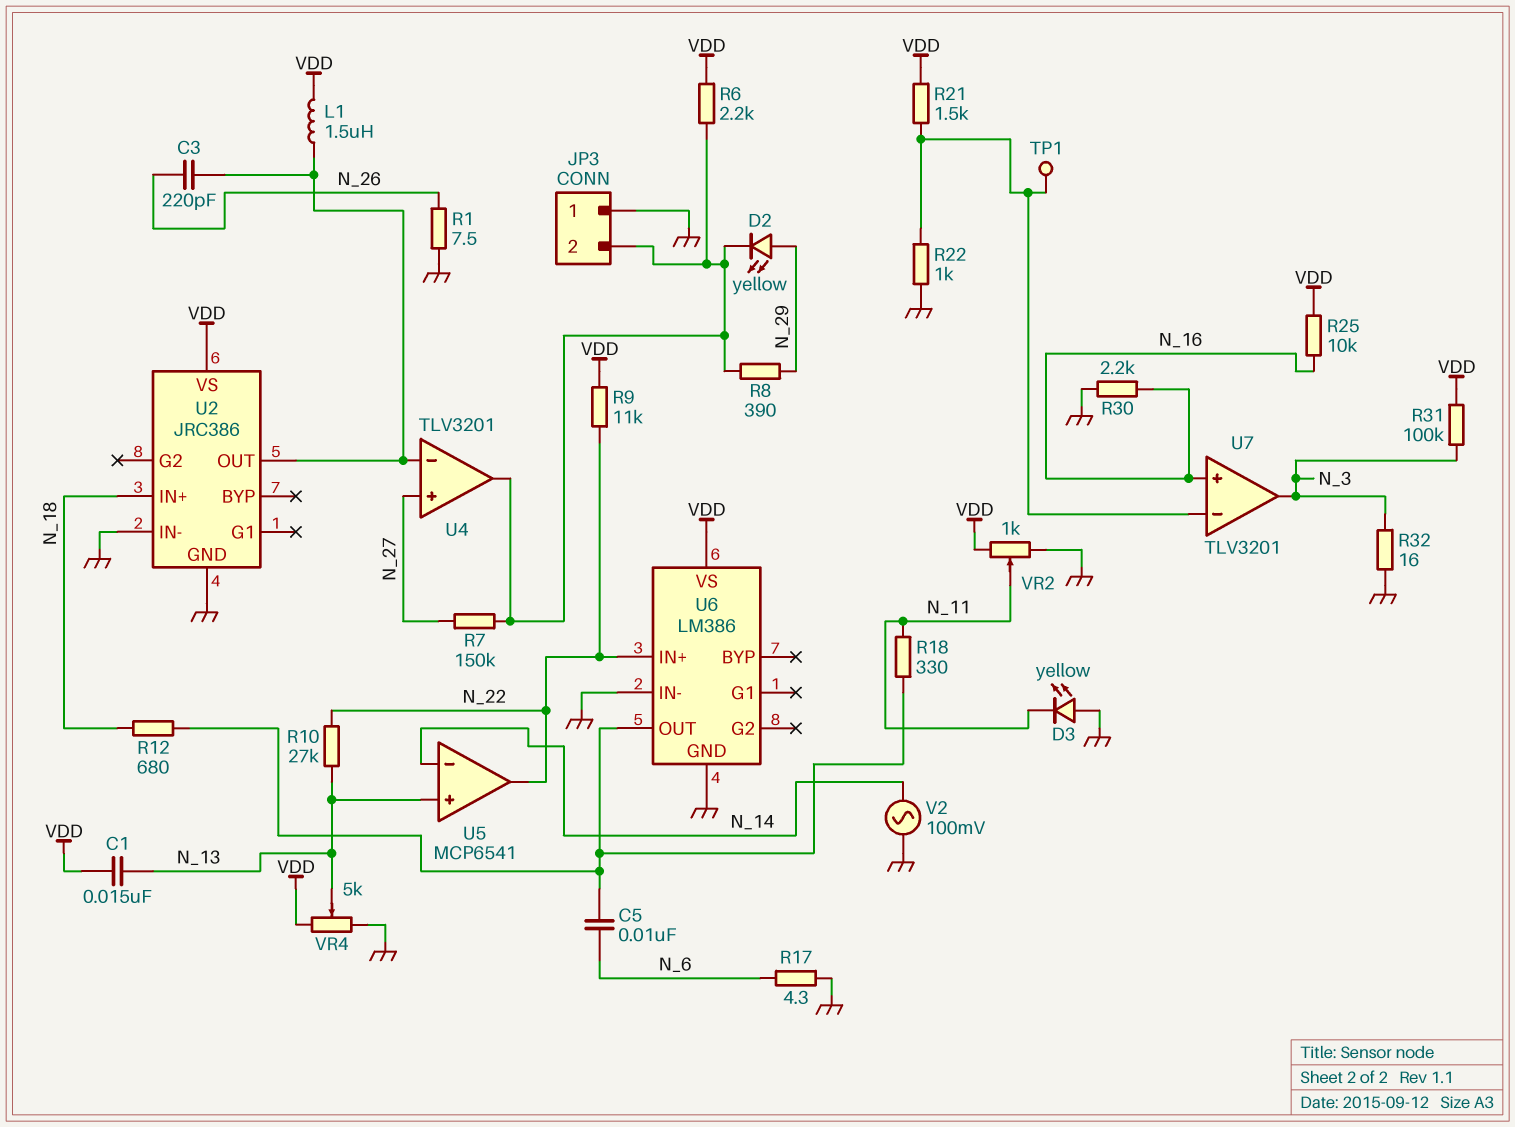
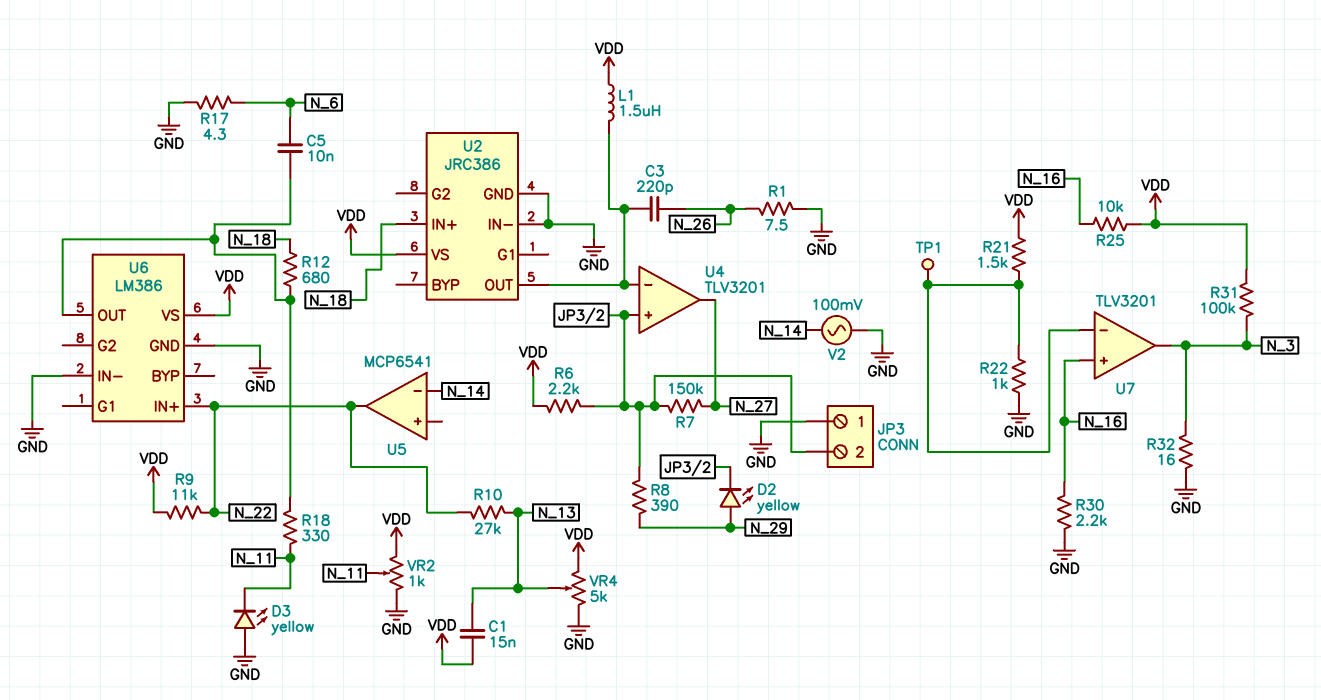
U4 pin in+: N_27 -> JP3/2
U4 pin out: JP3/2 -> N_27
U5 pin in+: N_13 -> none

